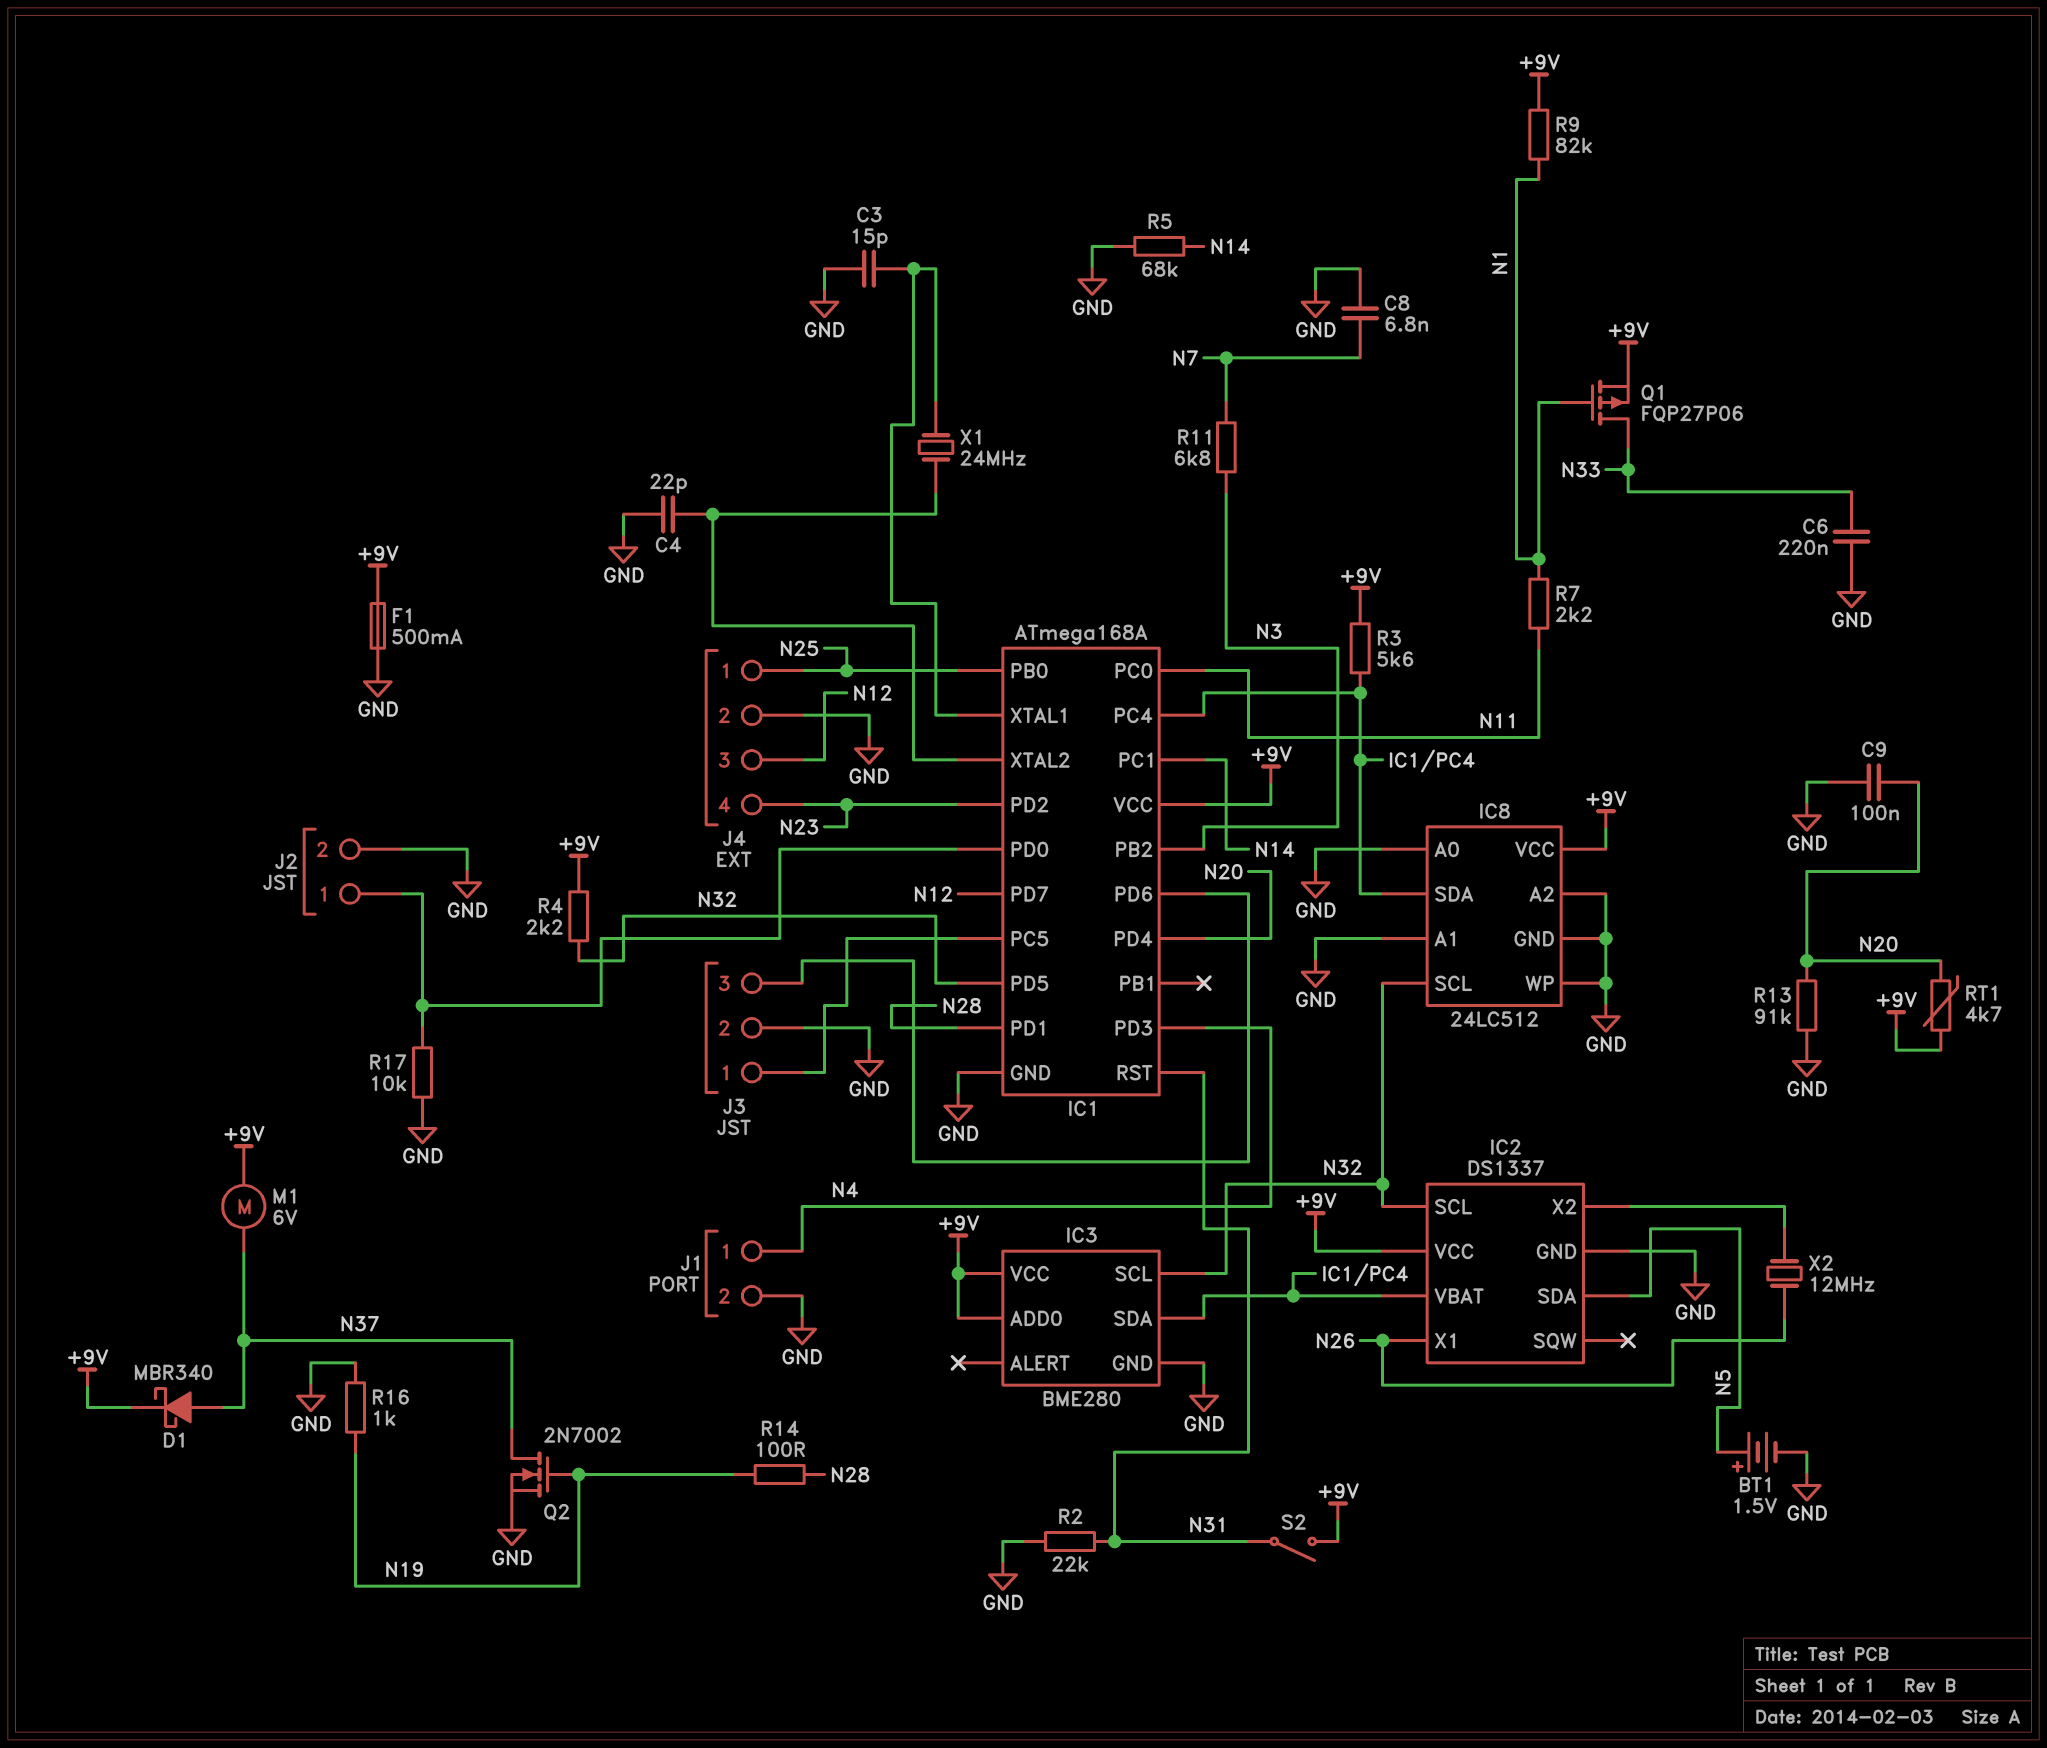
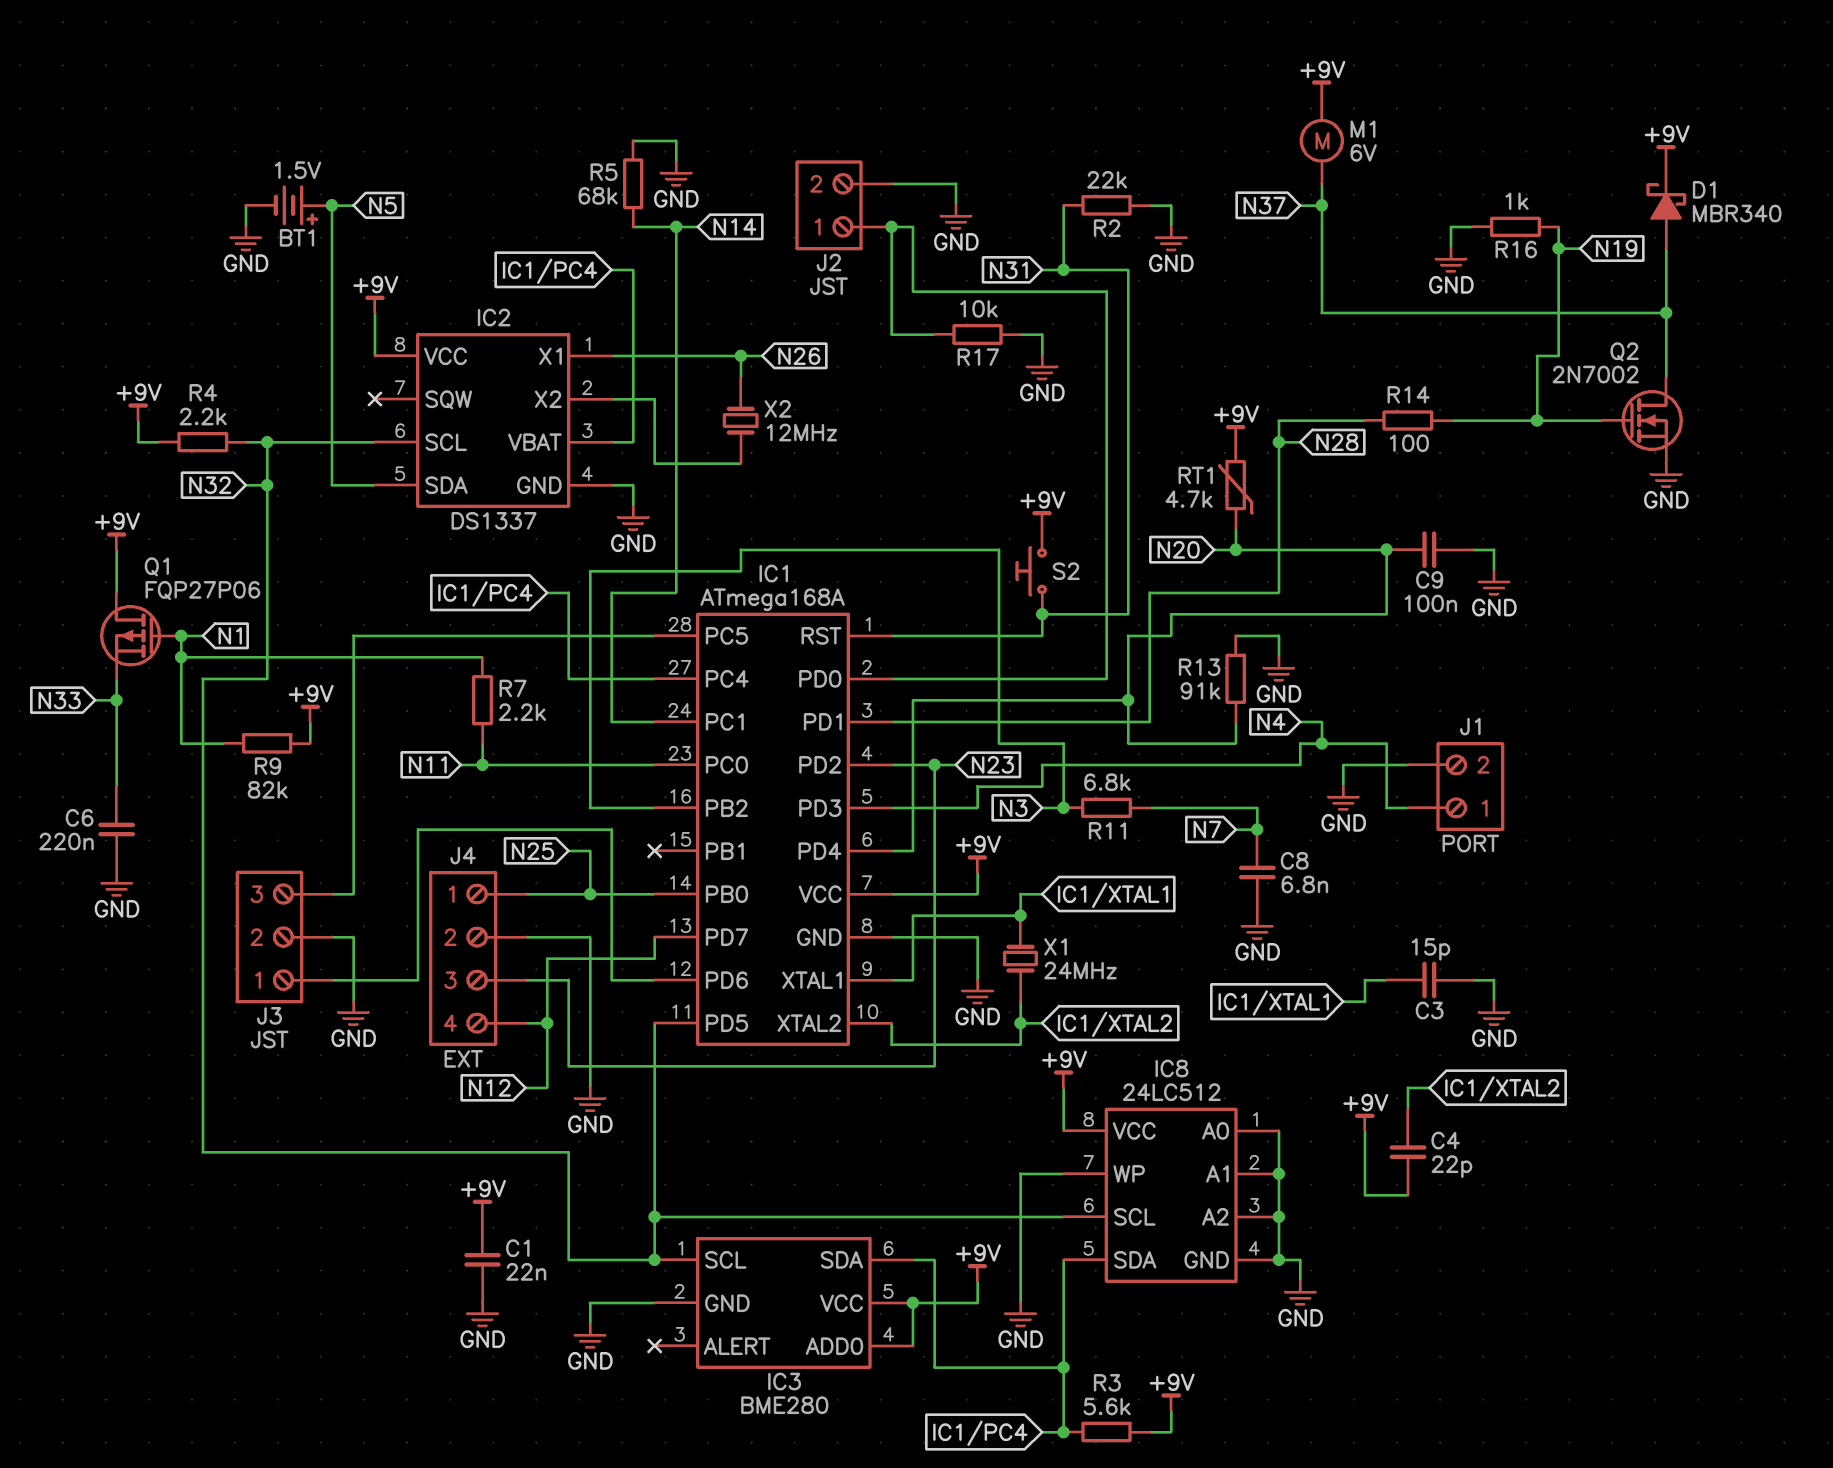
C1: none -> 22nF (+9V, GND)
C4: 22pF (GND, IC1/XTAL2) -> 22pF (+9V, IC1/XTAL2)
F1: 500mA (+9V, GND) -> none
J3 pin 1: IC1/PC5 -> IC1/PD6
J3 pin 3: IC1/PD6 -> IC1/PC5
J4 pin 3: N12 -> N23
J4 pin 4: N23 -> N12
Q1: PMOS FQP27P06 (G N1, D N33, S +9V) -> PMOS FQP27P06 (G N1, D +9V, S N33)
S2: switch (+9V, N31) -> button (+9V, N31)

